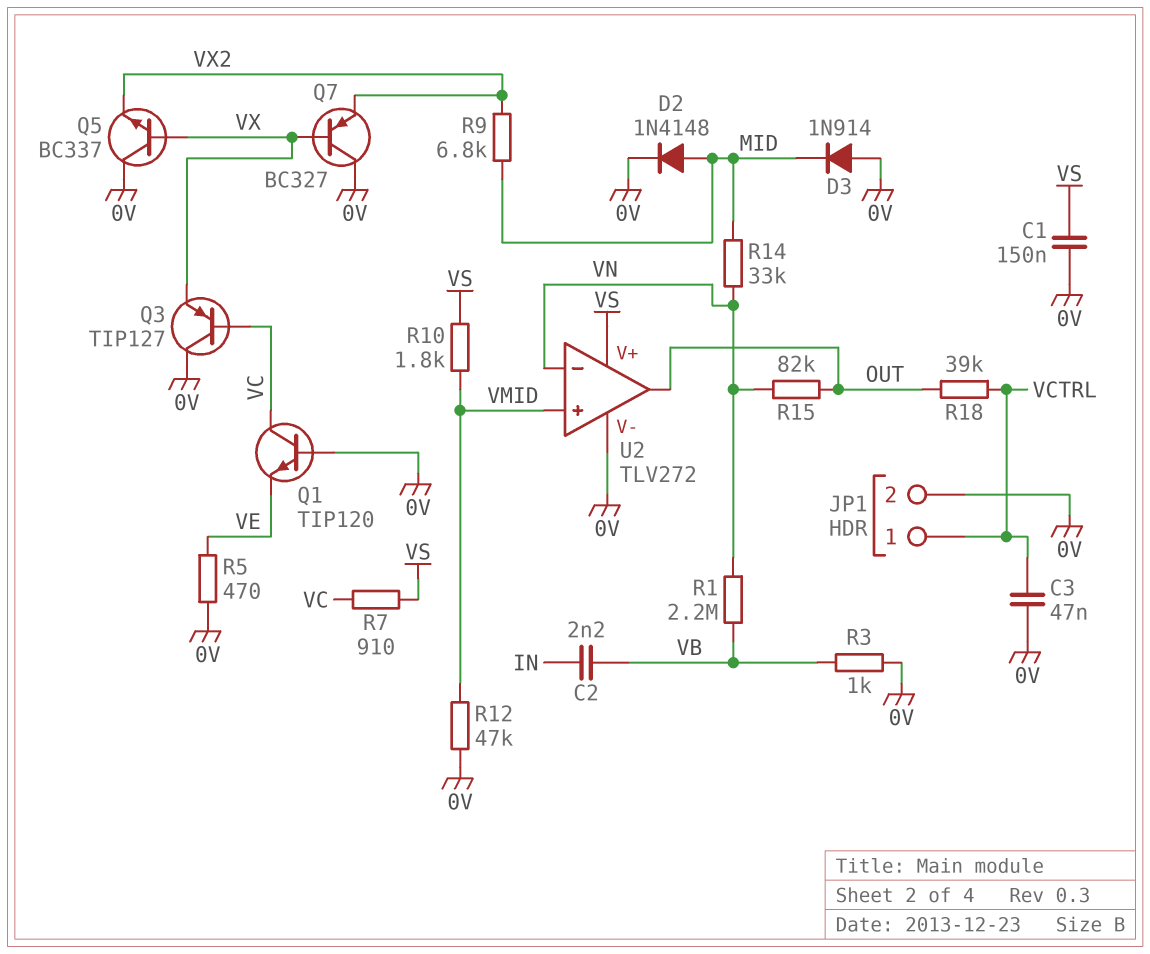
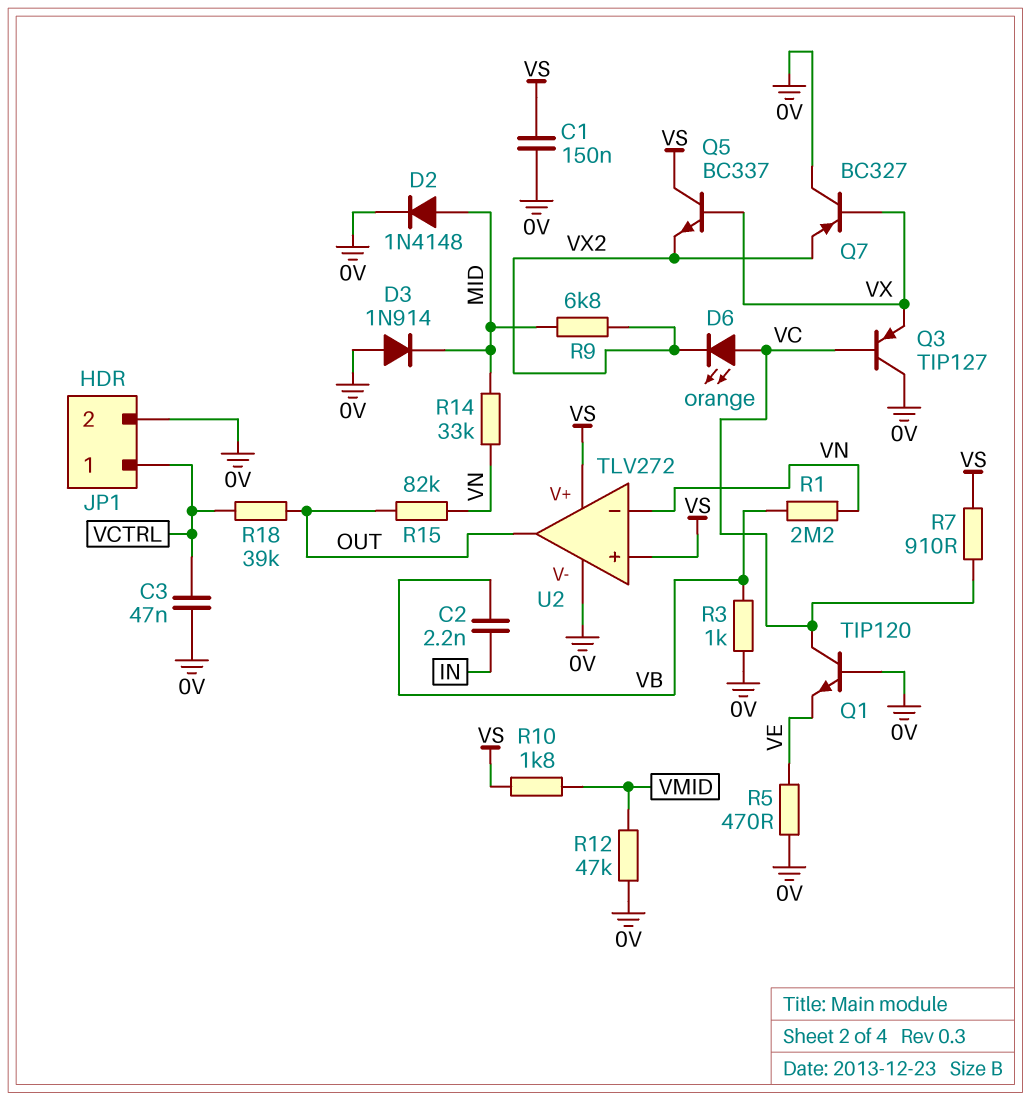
D6: none -> LED orange (A VC, K VX2)
Q5: NPN BC337 (B VX, C 0V, E VX2) -> NPN BC337 (B VX, C VS, E VX2)
U2 pin in+: VMID -> VS

